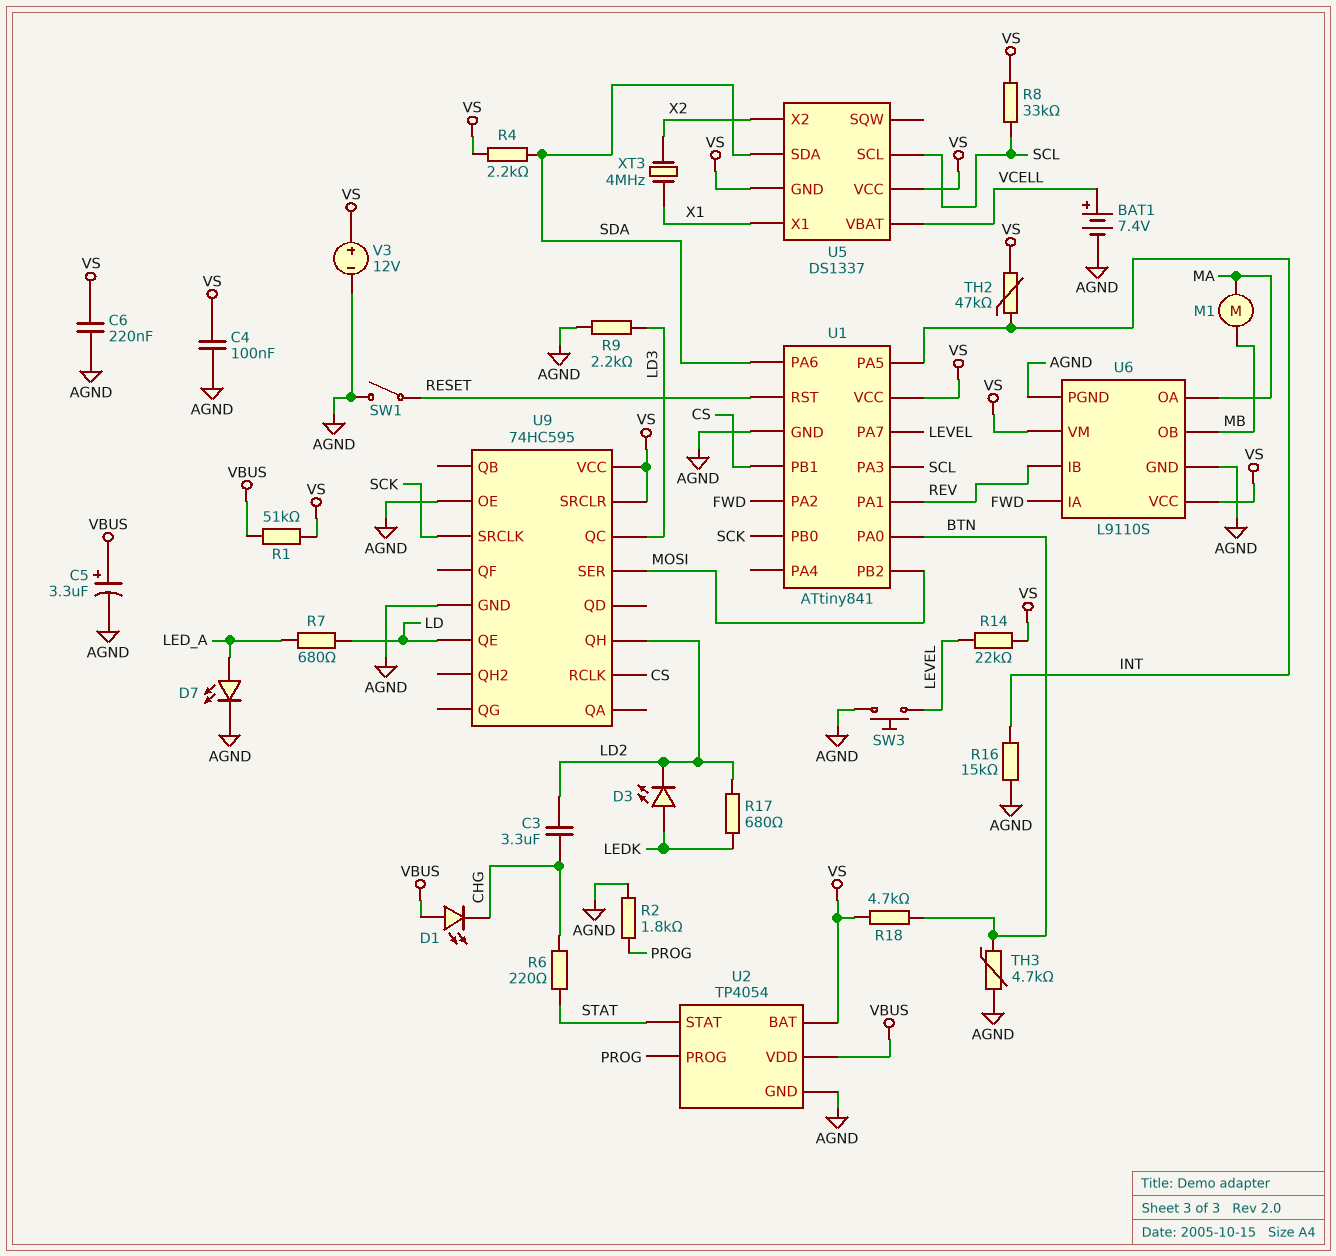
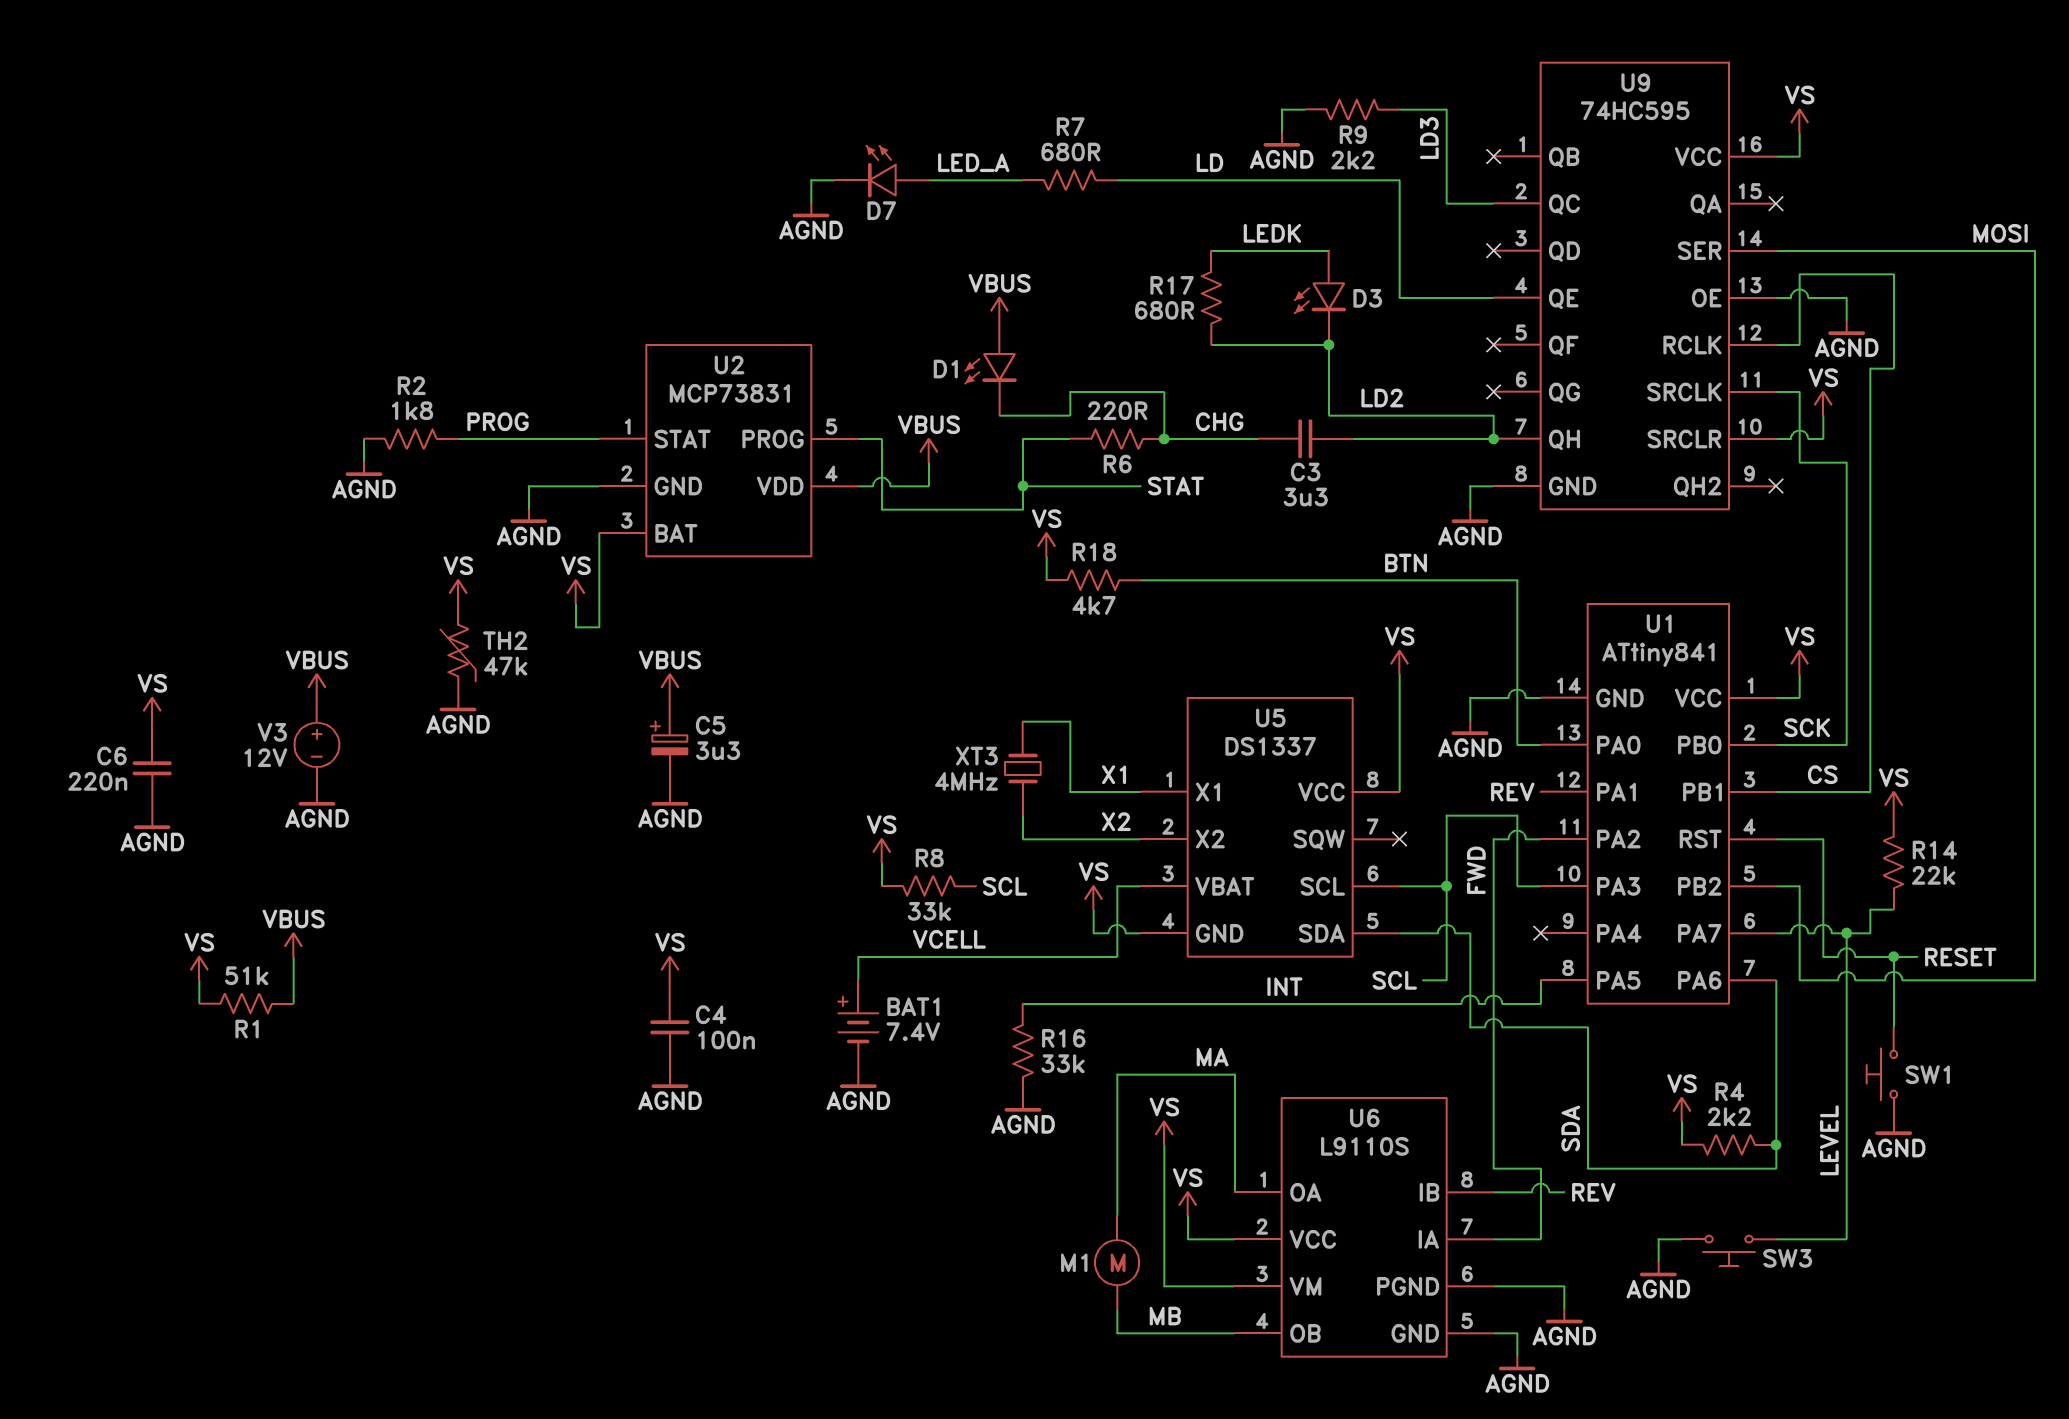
R16: 15k (AGND, INT) -> 33k (AGND, INT)
SW1: switch (AGND, RESET) -> button (AGND, RESET)
TH2: 47k (INT, VS) -> 47k (AGND, VS)
TH3: 4.7k (AGND, BTN) -> none
U2: TP4054 -> MCP73831
U2 pin PROG: PROG -> STAT
U2 pin STAT: STAT -> PROG
V3: 12V (plus VS, minus AGND) -> 12V (plus VBUS, minus AGND)

